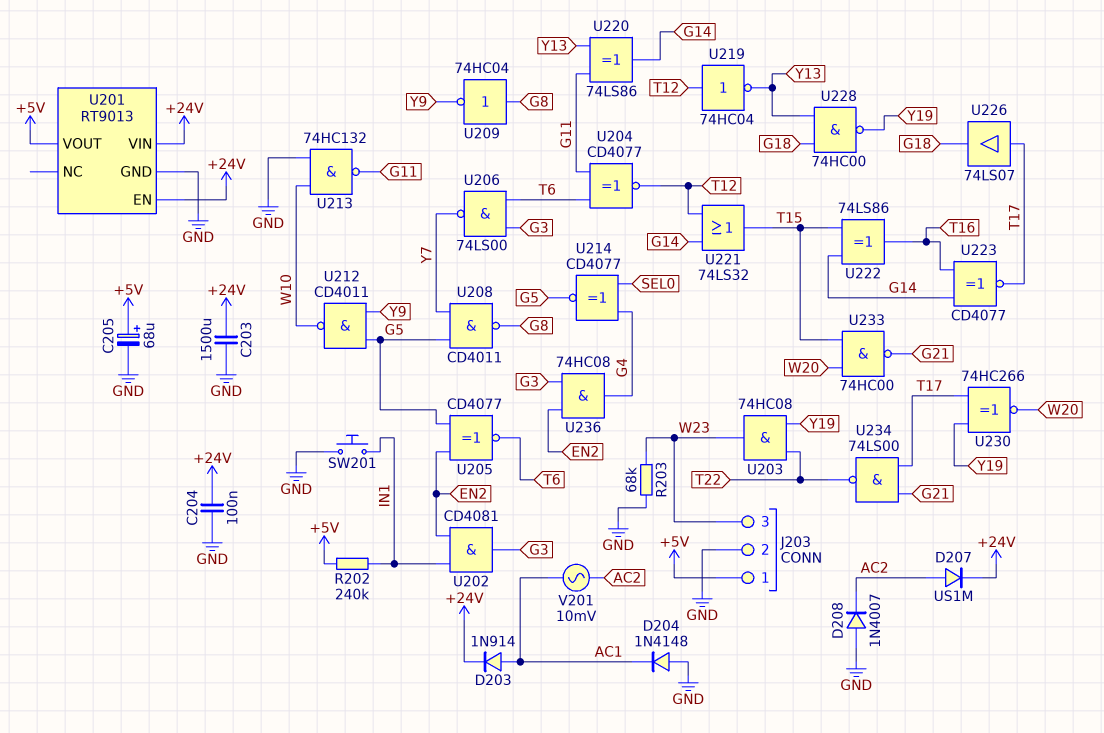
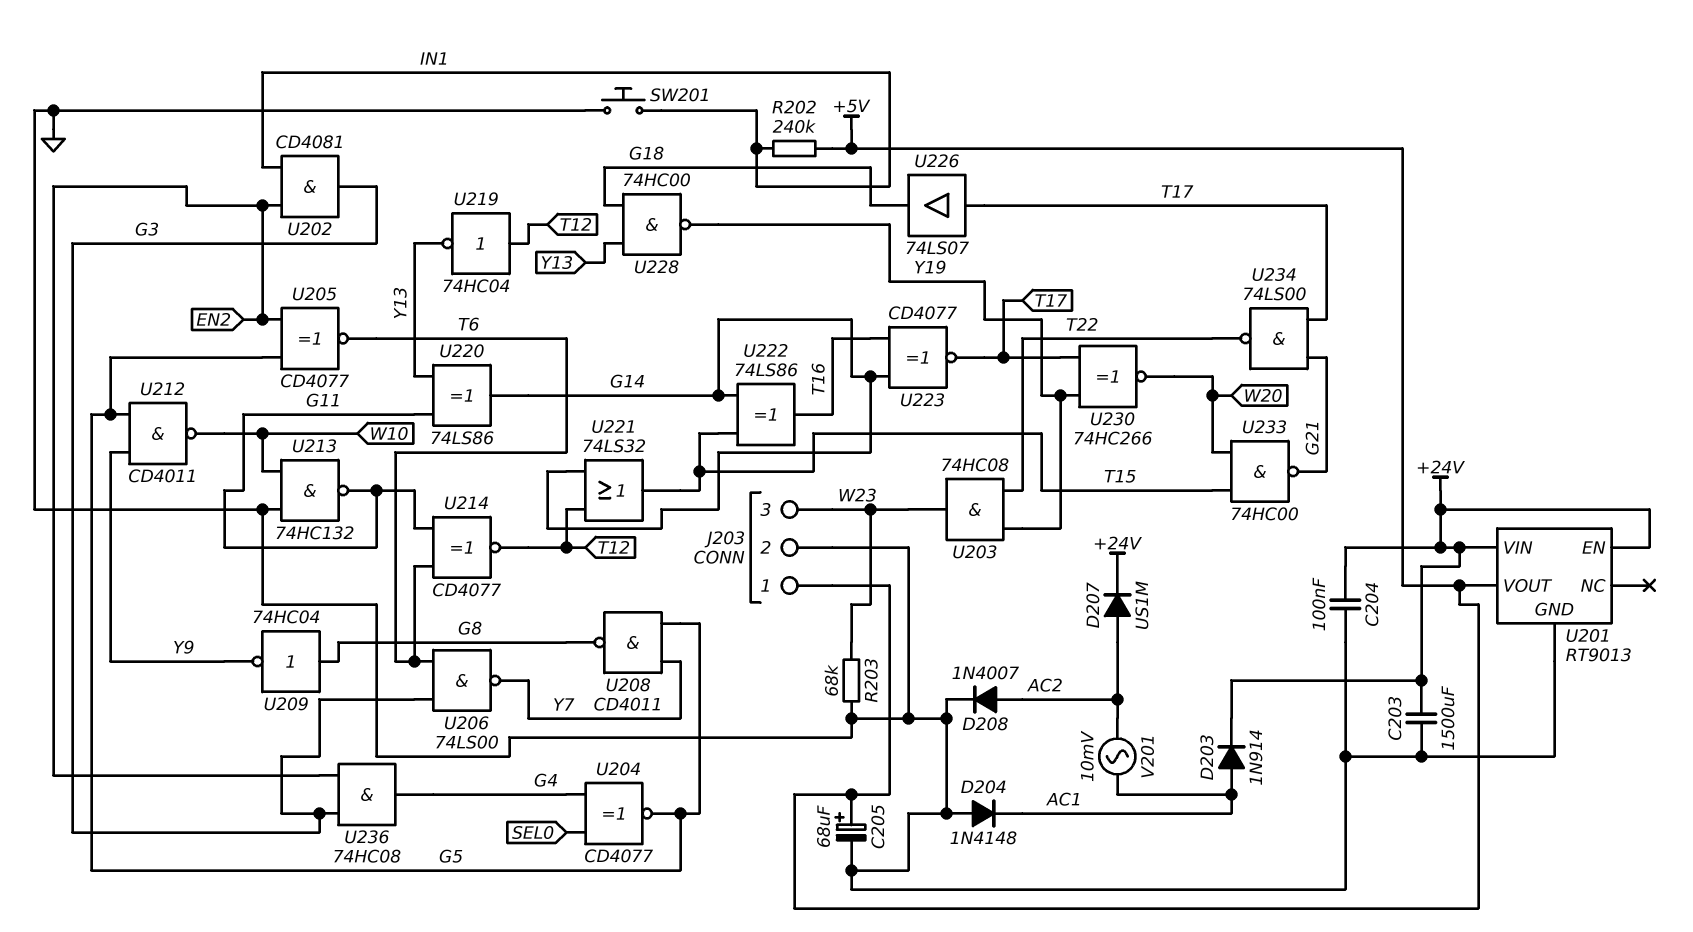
D208: diode 1N4007 (A GND, K AC2) -> diode 1N4007 (A AC2, K GND)
U204: XNOR CD4077 (in G11, in T6, out T12) -> XNOR CD4077 (in G4, in SEL0, out G5)
U214: XNOR CD4077 (in G4, in SEL0, out G5) -> XNOR CD4077 (in G11, in T6, out T12)

